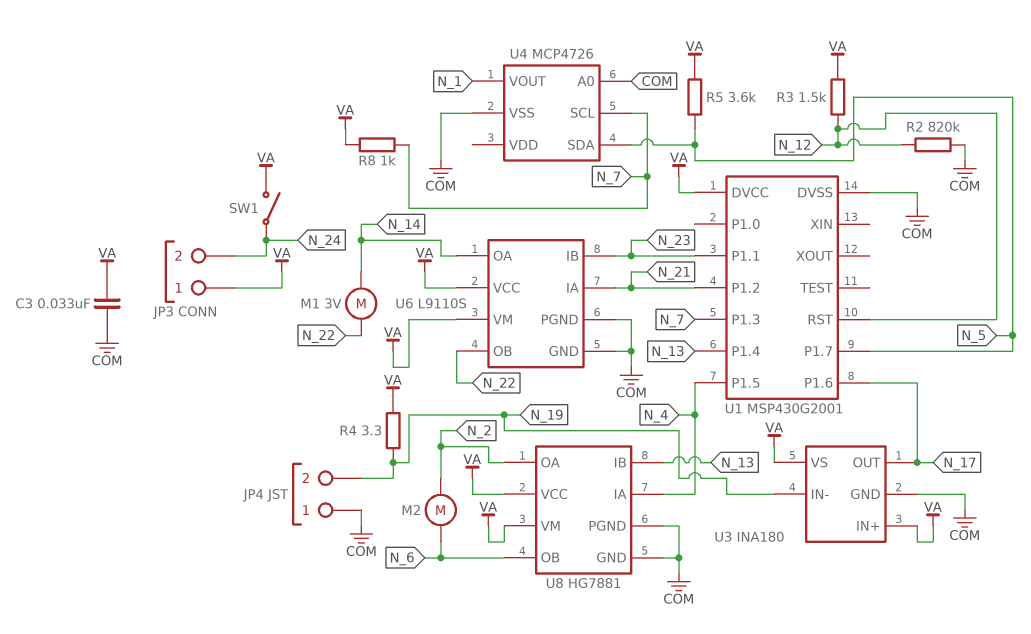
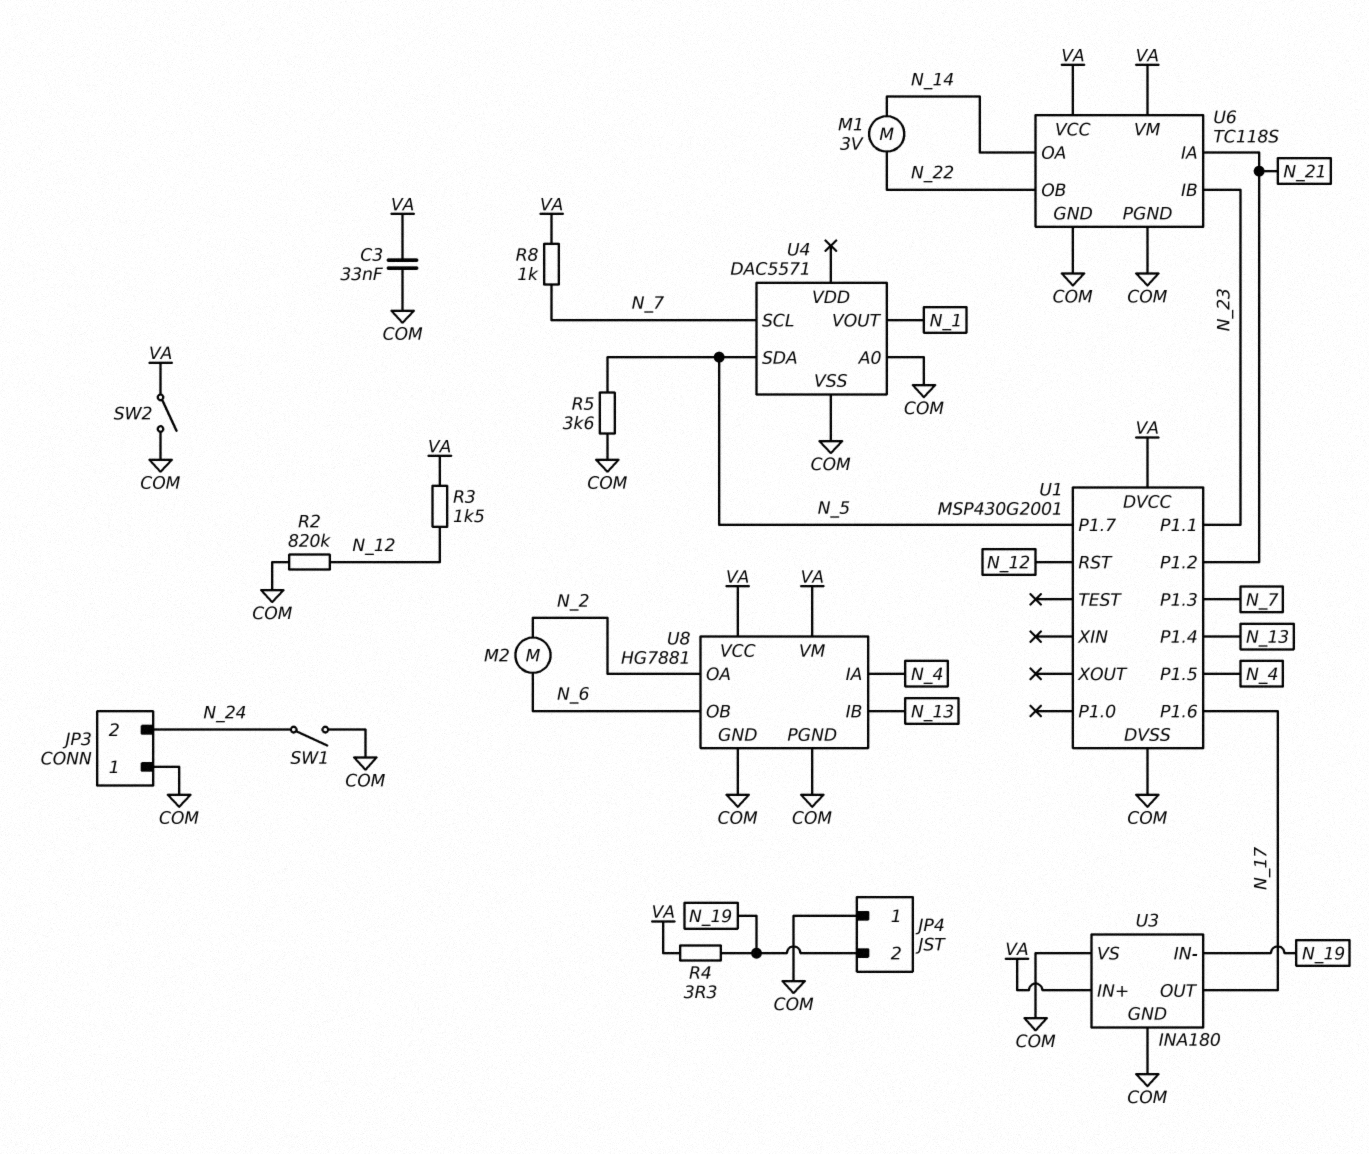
JP3 pin 1: VA -> COM
R5: 3.6k (N_5, VA) -> 3.6k (COM, N_5)
SW1: switch (N_24, VA) -> switch (COM, N_24)
SW2: none -> switch (COM, VA)
U3 pin VS: VA -> COM
U4: MCP4726 -> DAC5571
U6: L9110S -> TC118S

